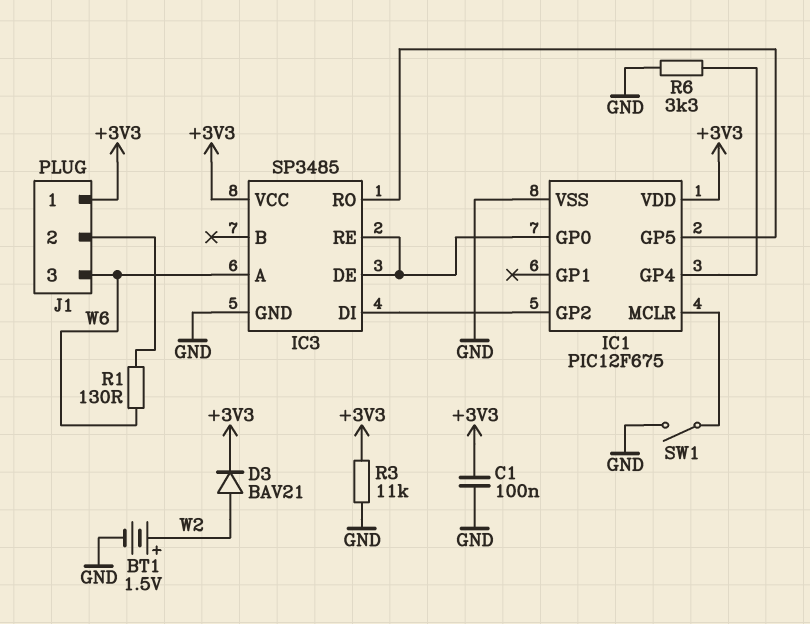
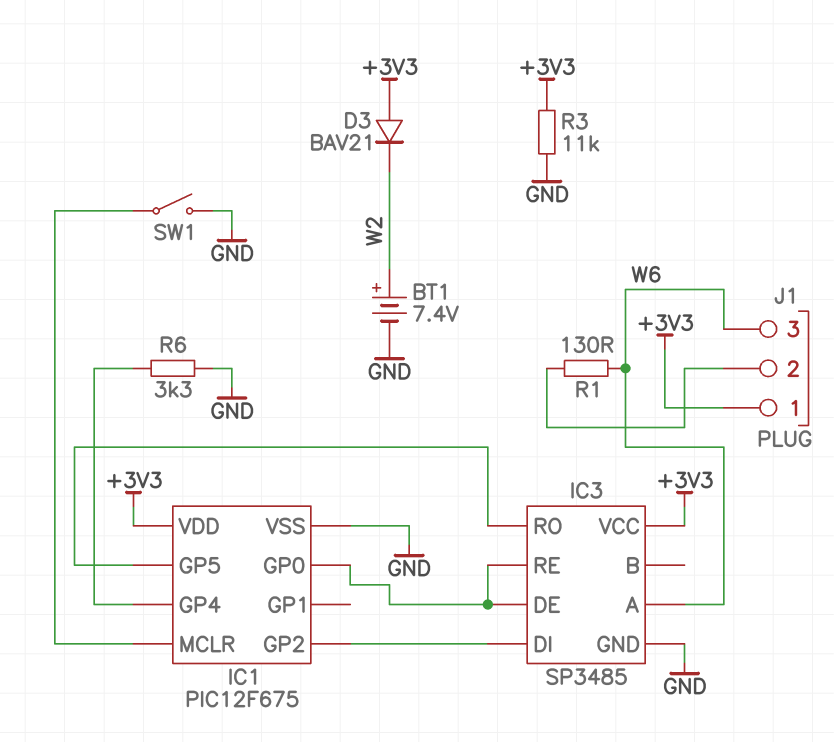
BT1: 1.5V (plus W2, minus GND) -> 7.4V (plus W2, minus GND)
C1: 100nF (+3V3, GND) -> none
D3: diode BAV21 (A W2, K +3V3) -> diode BAV21 (A +3V3, K W2)

